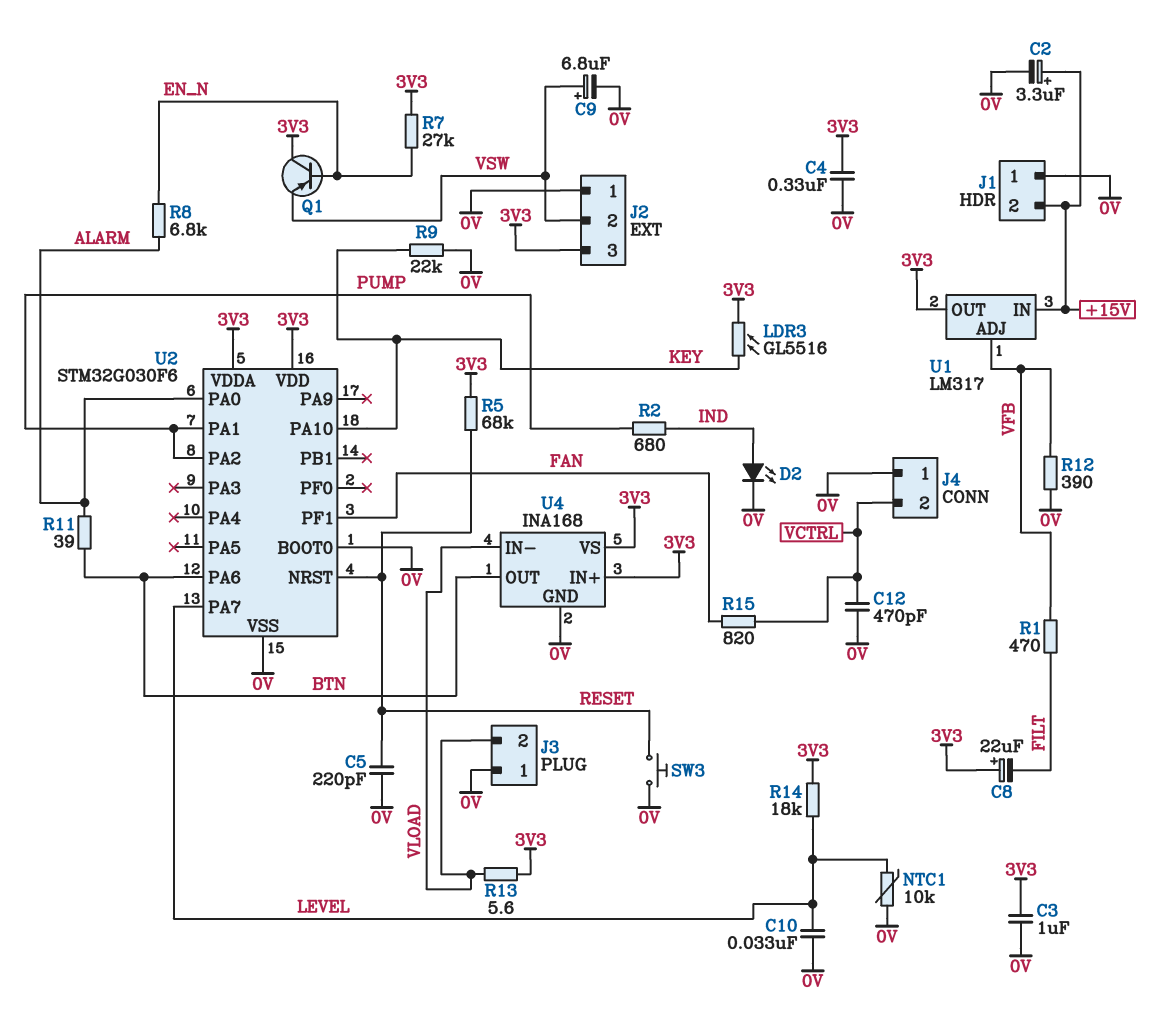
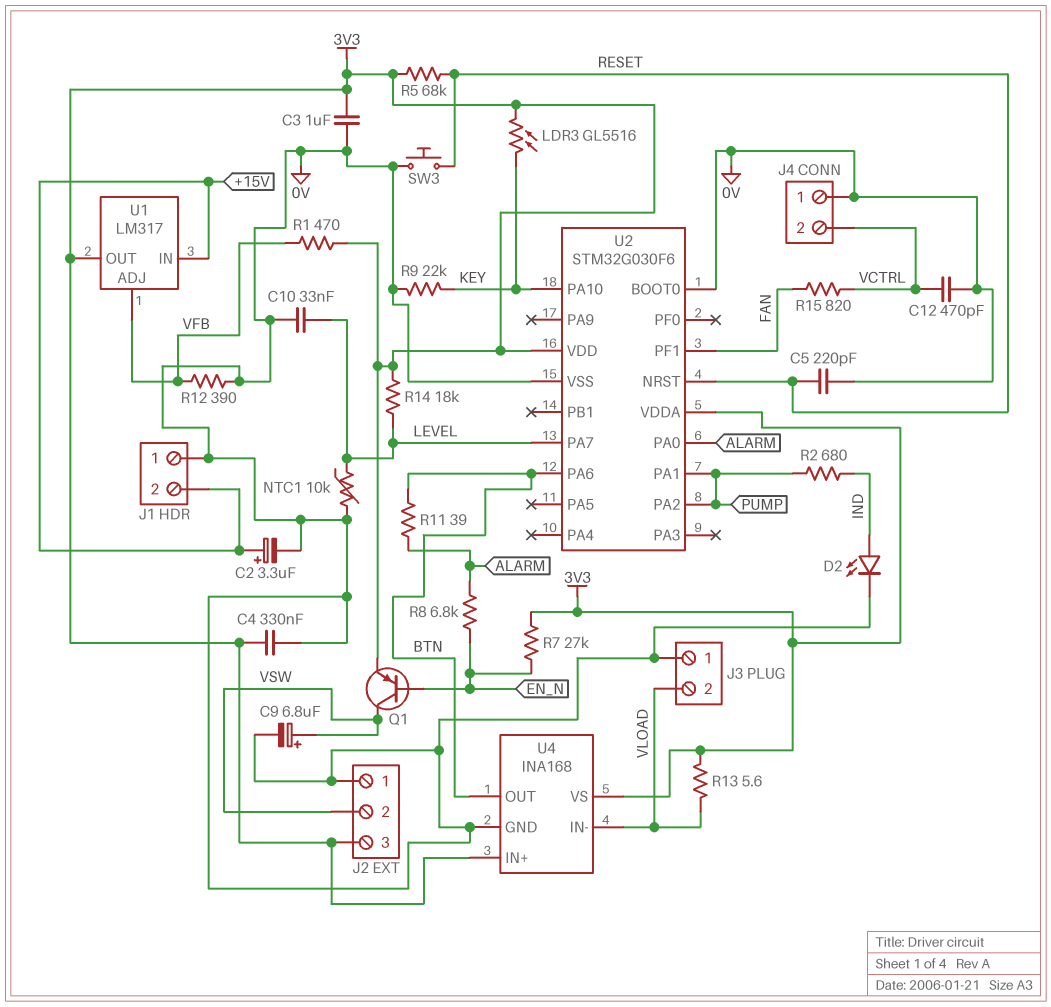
C8: 22uF (plus 3V3, minus FILT) -> none
Q1: PNP (B EN_N, C 3V3, E VSW) -> PNP (B EN_N, C VSW, E 3V3)
R1: 470 (FILT, VFB) -> 470 (3V3, VFB)

